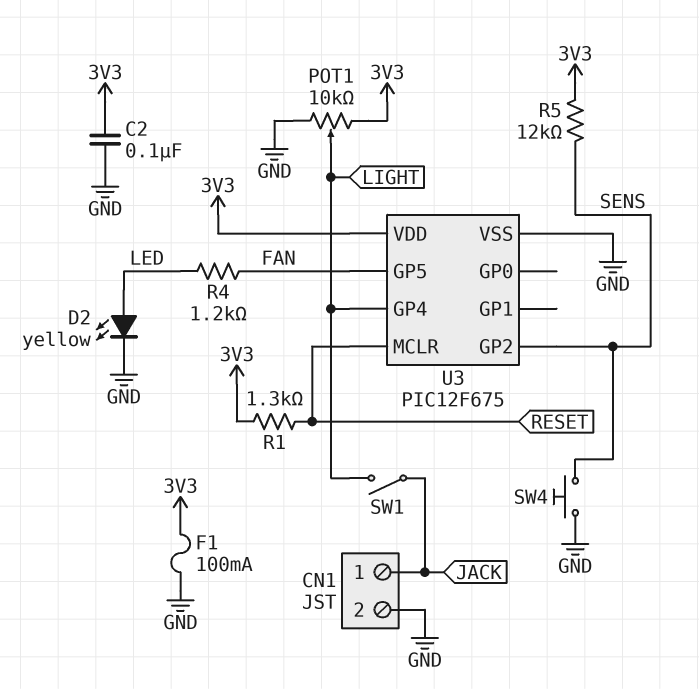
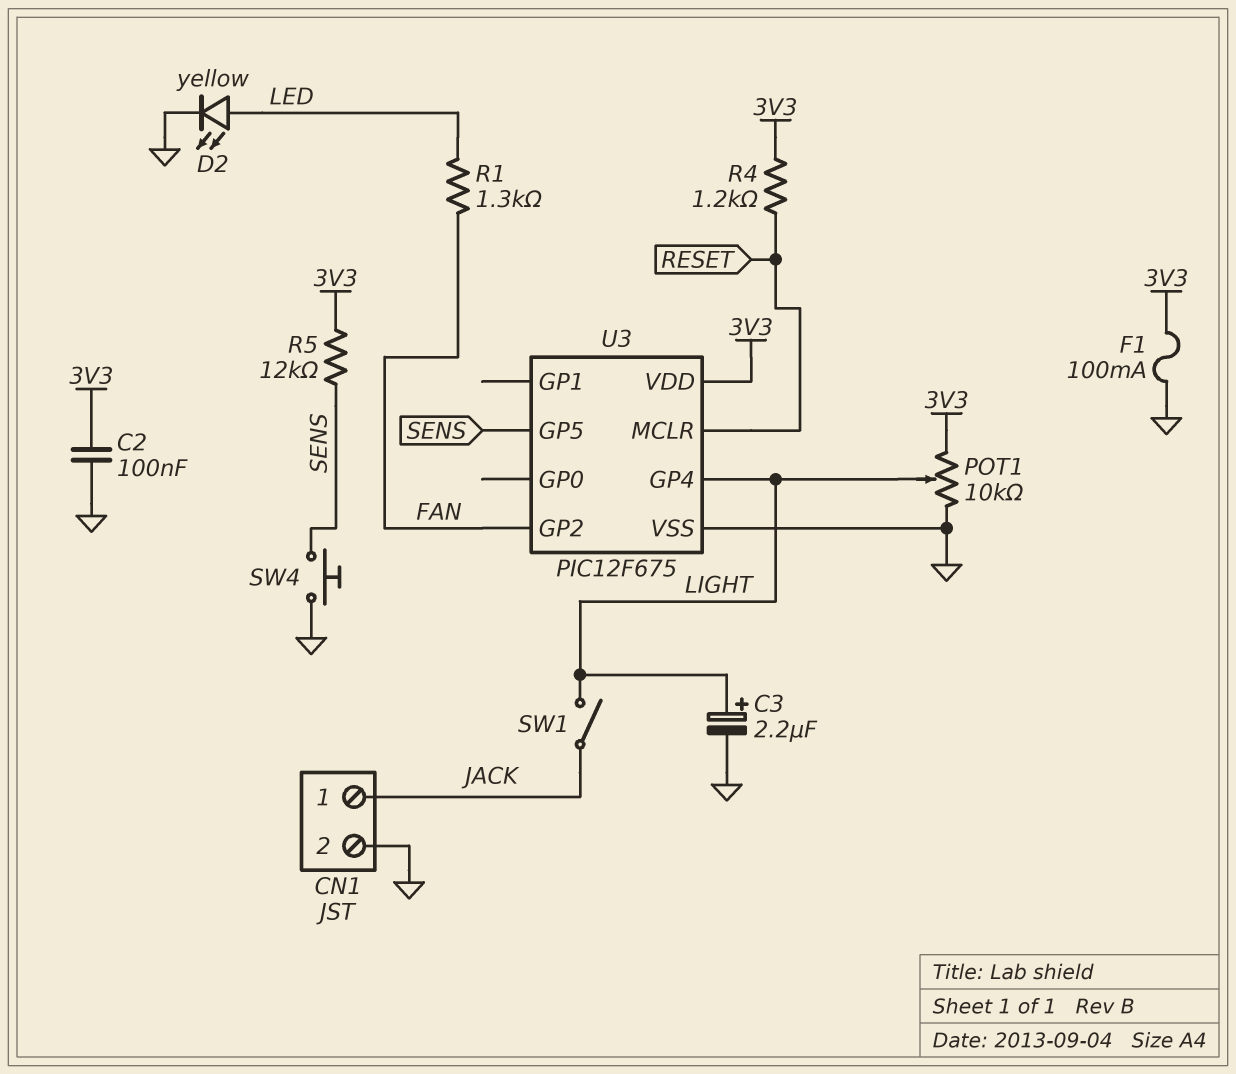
C3: none -> 2.2uF (plus LIGHT, minus GND)
R1: 1.3k (3V3, RESET) -> 1.3k (FAN, LED)
R4: 1.2k (FAN, LED) -> 1.2k (3V3, RESET)
U3 pin GP2: SENS -> FAN
U3 pin GP5: FAN -> SENS

